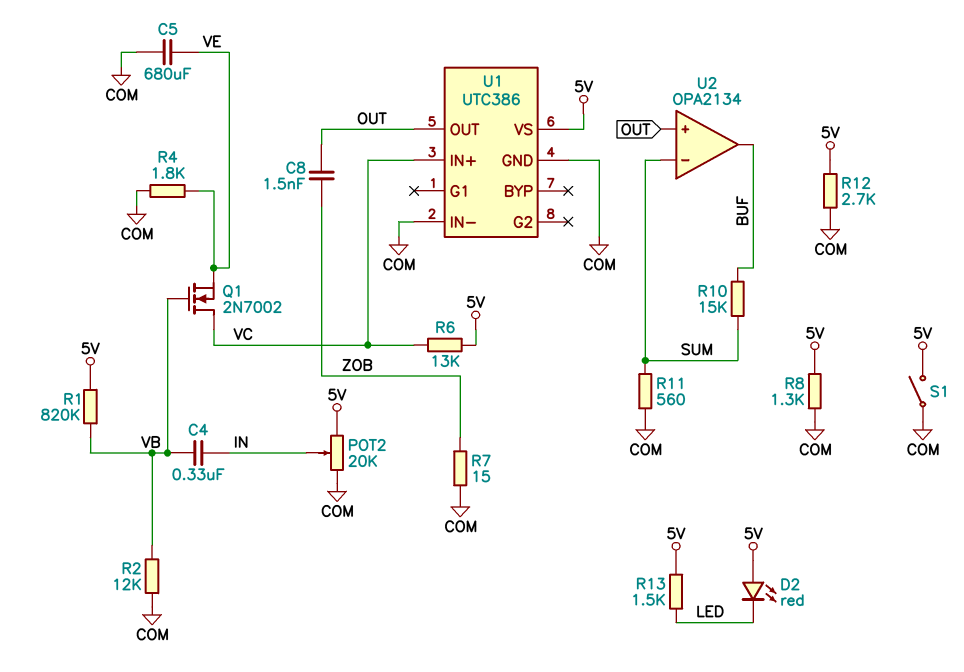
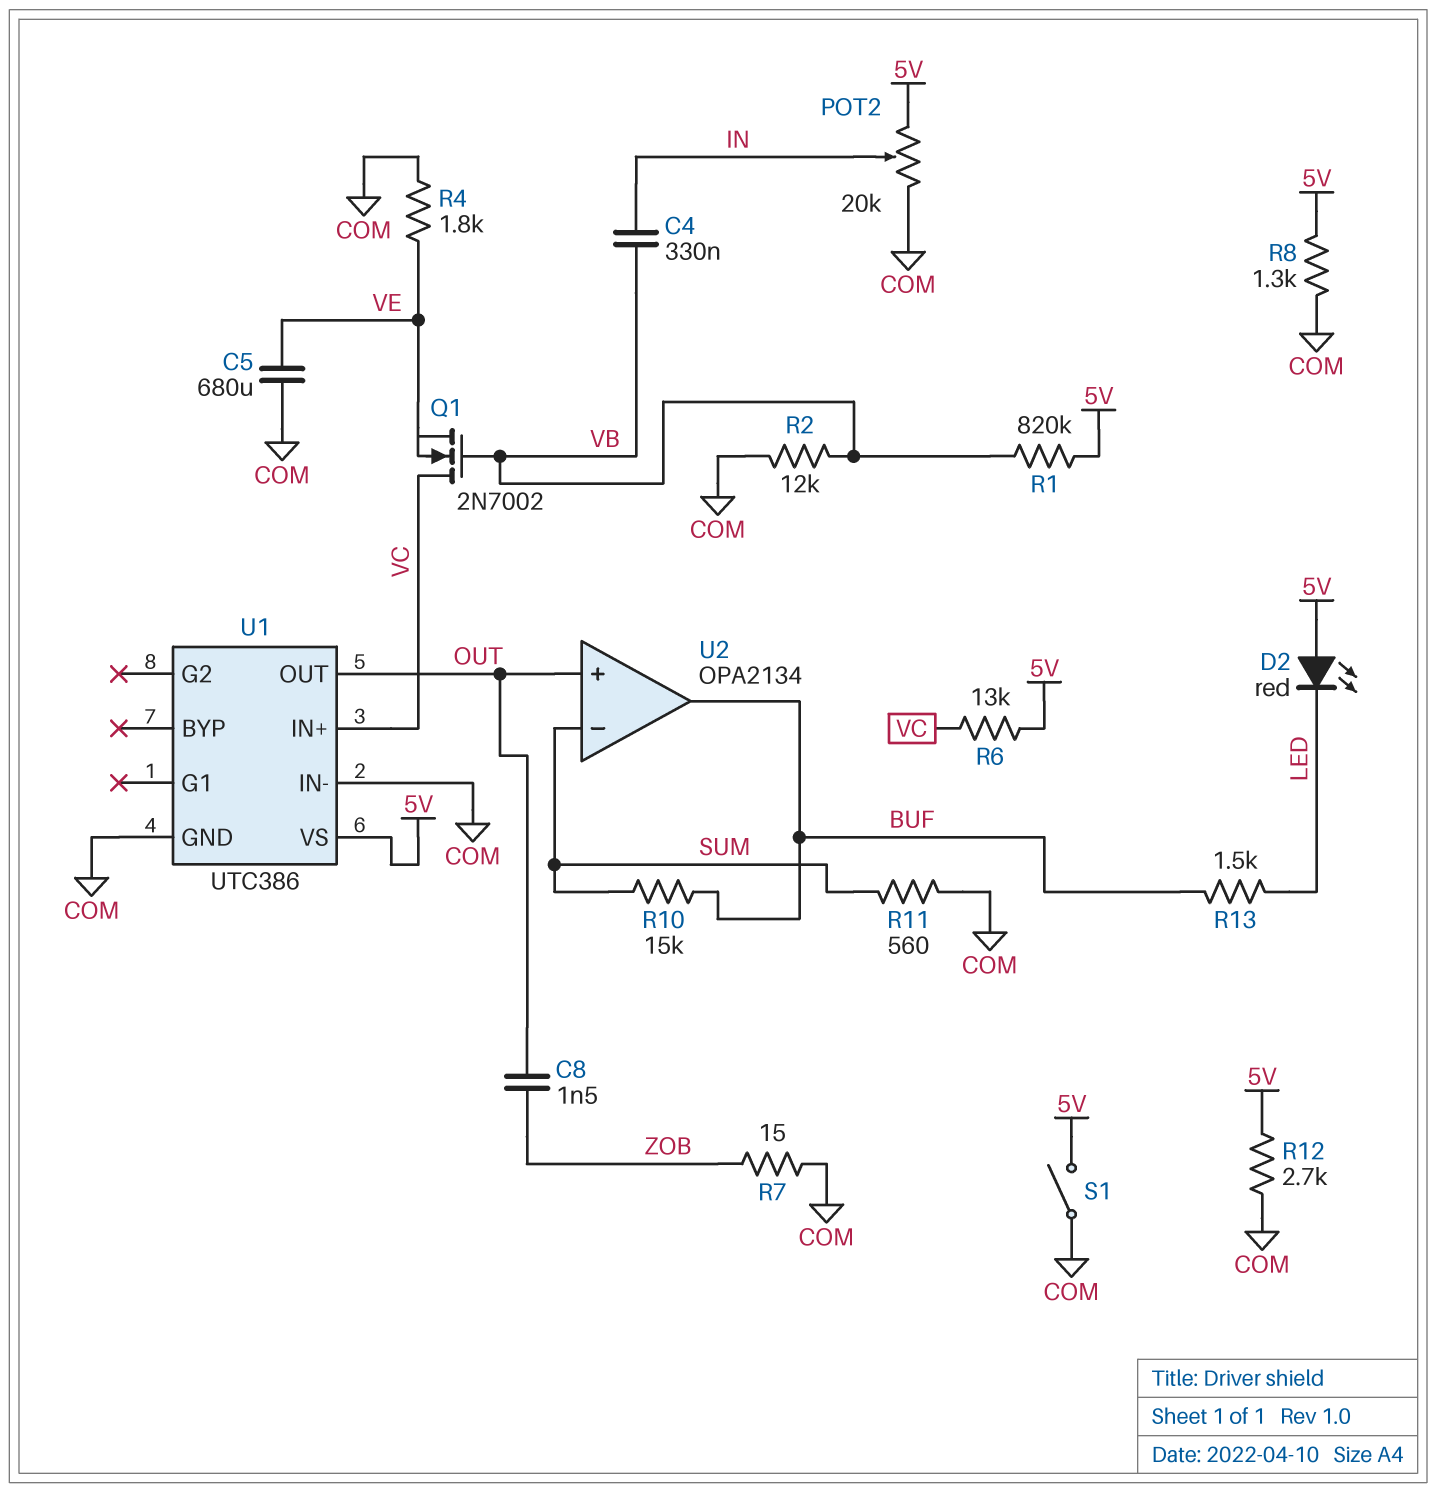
R13: 1.5k (5V, LED) -> 1.5k (BUF, LED)

